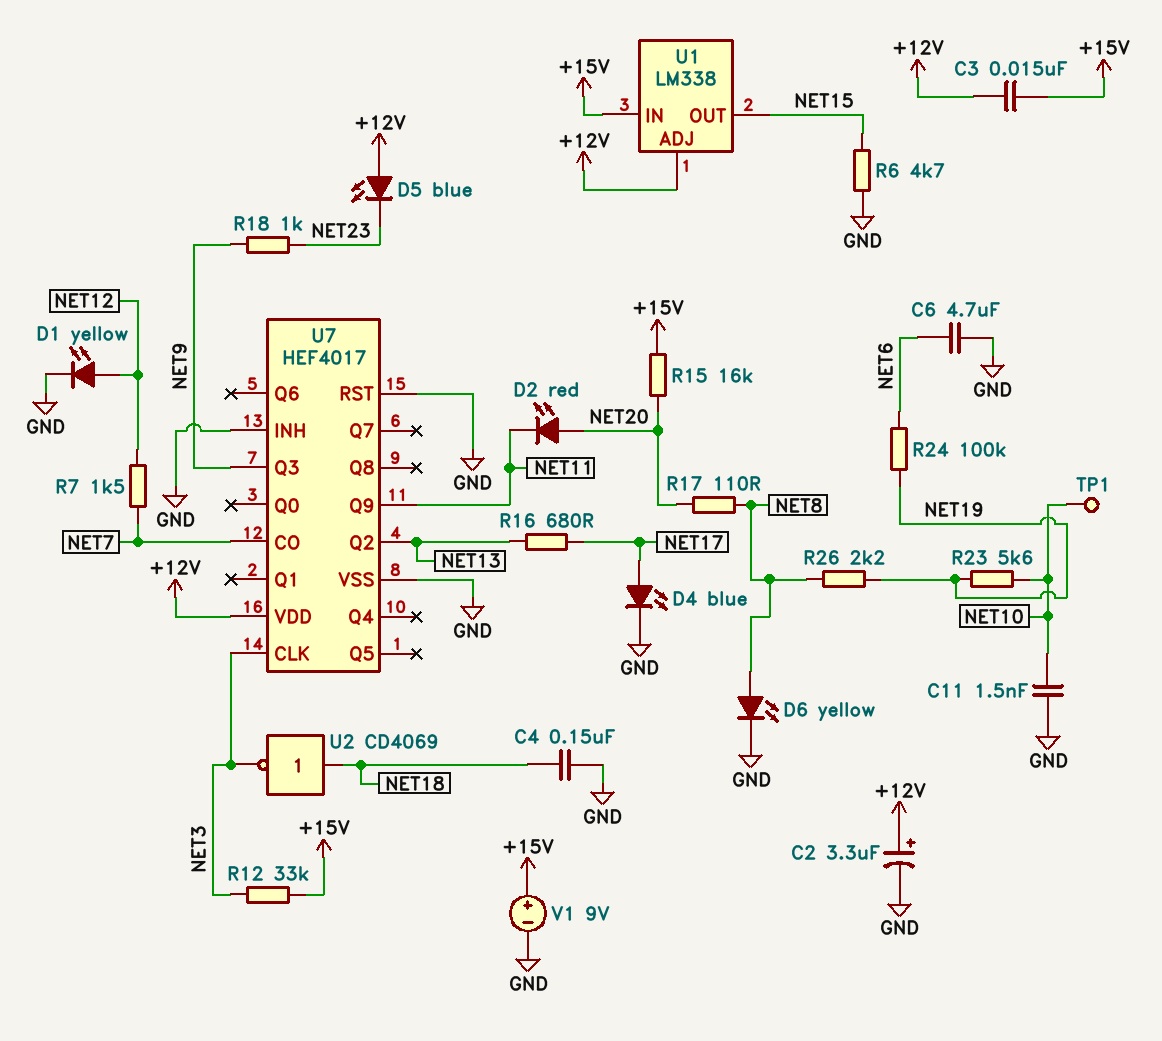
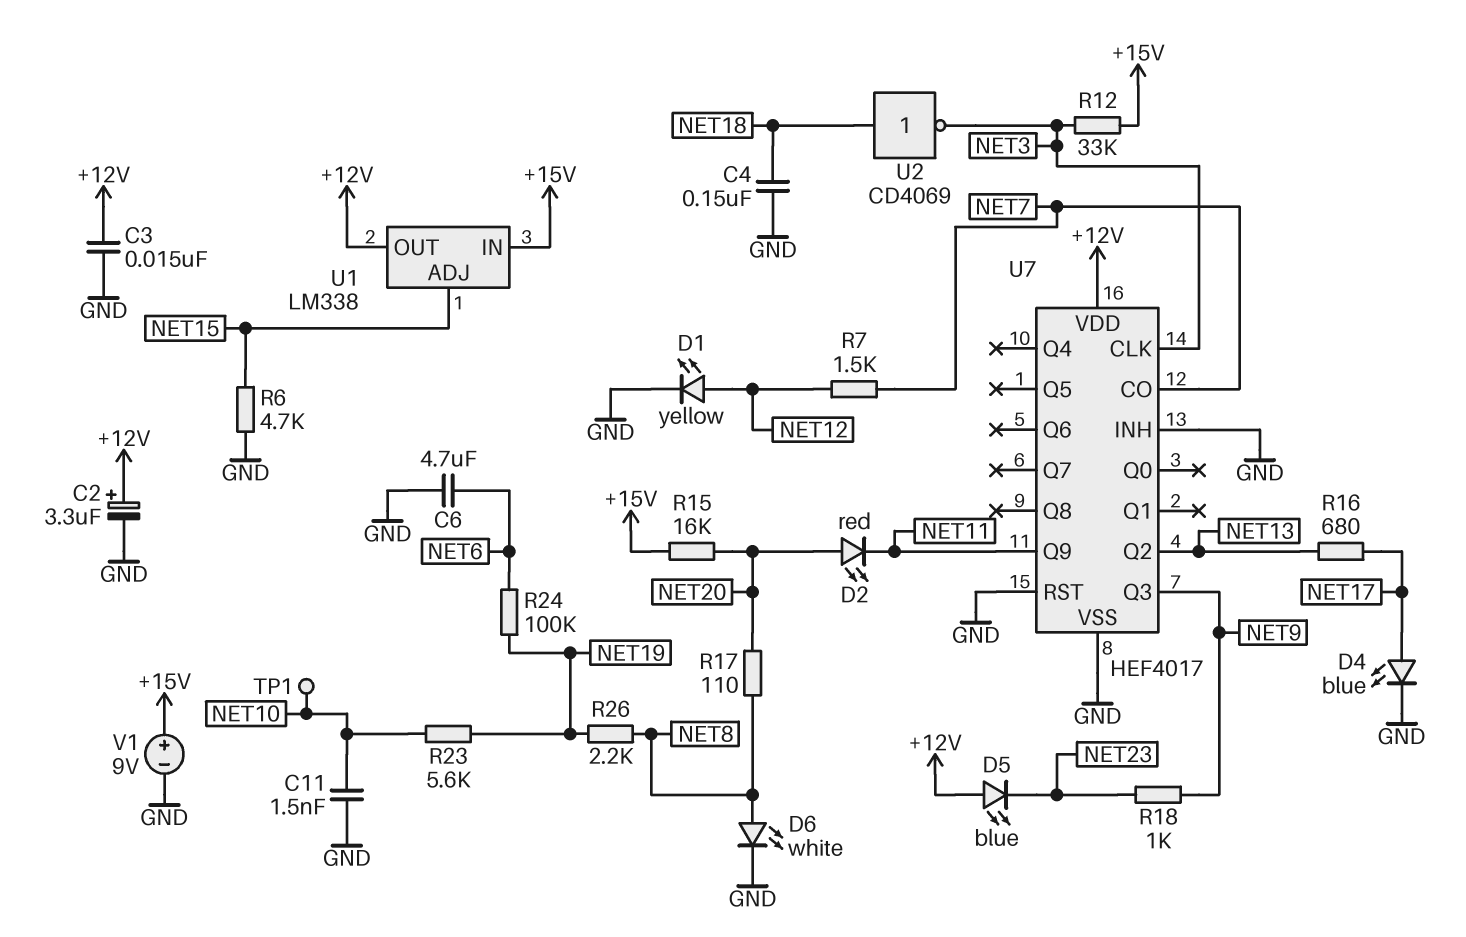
C3: 15nF (+12V, +15V) -> 15nF (+12V, GND)
D6: LED yellow (A NET8, K GND) -> LED white (A NET8, K GND)
U1 pin ADJ: +12V -> NET15
U1 pin OUT: NET15 -> +12V

